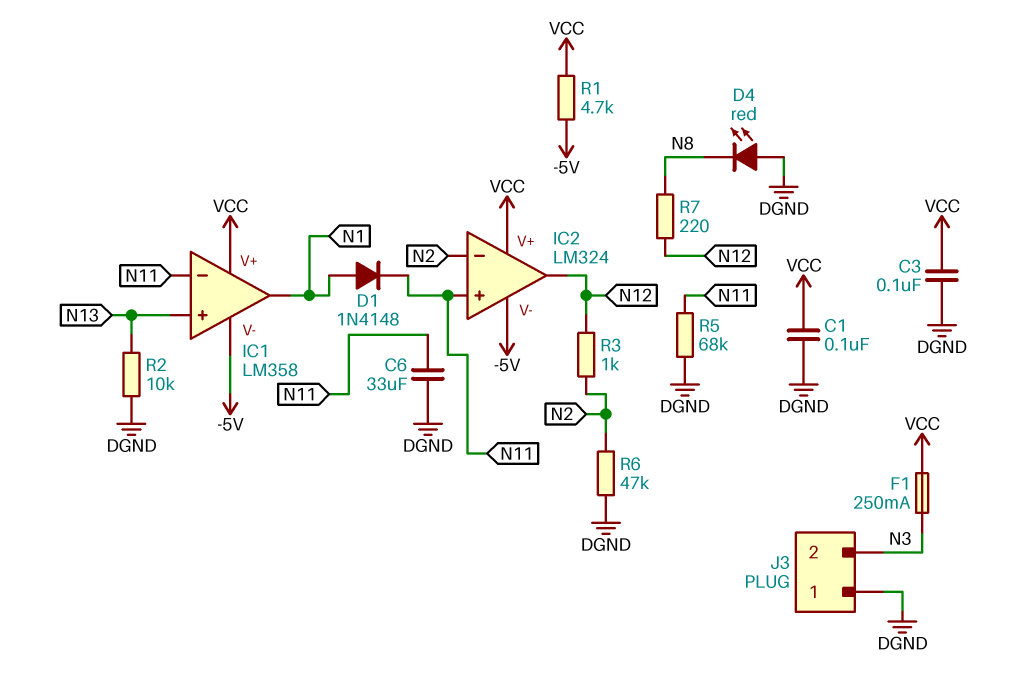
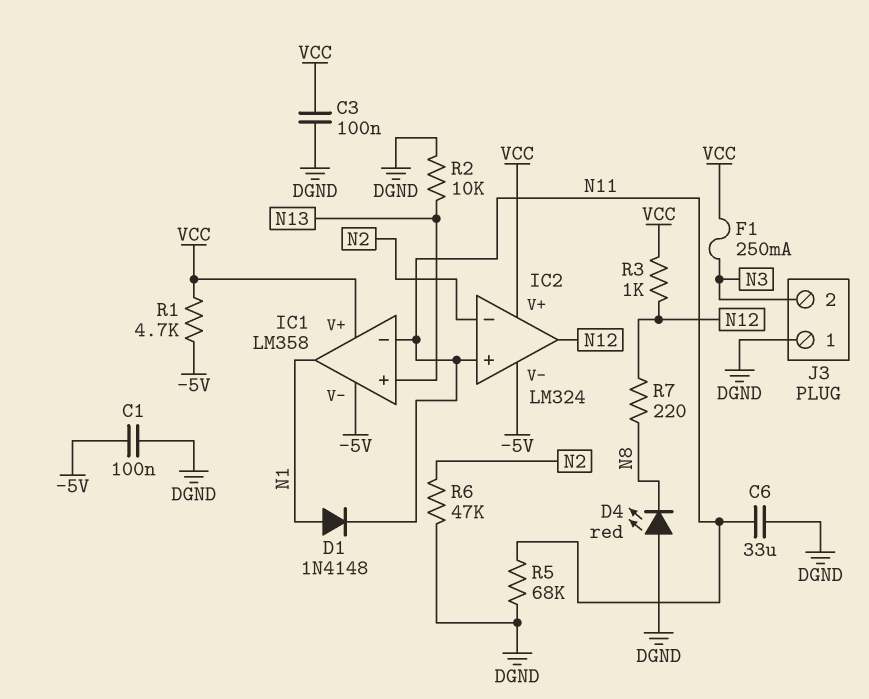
C1: 100nF (DGND, VCC) -> 100nF (-5V, DGND)
R3: 1k (N2, N12) -> 1k (N12, VCC)

